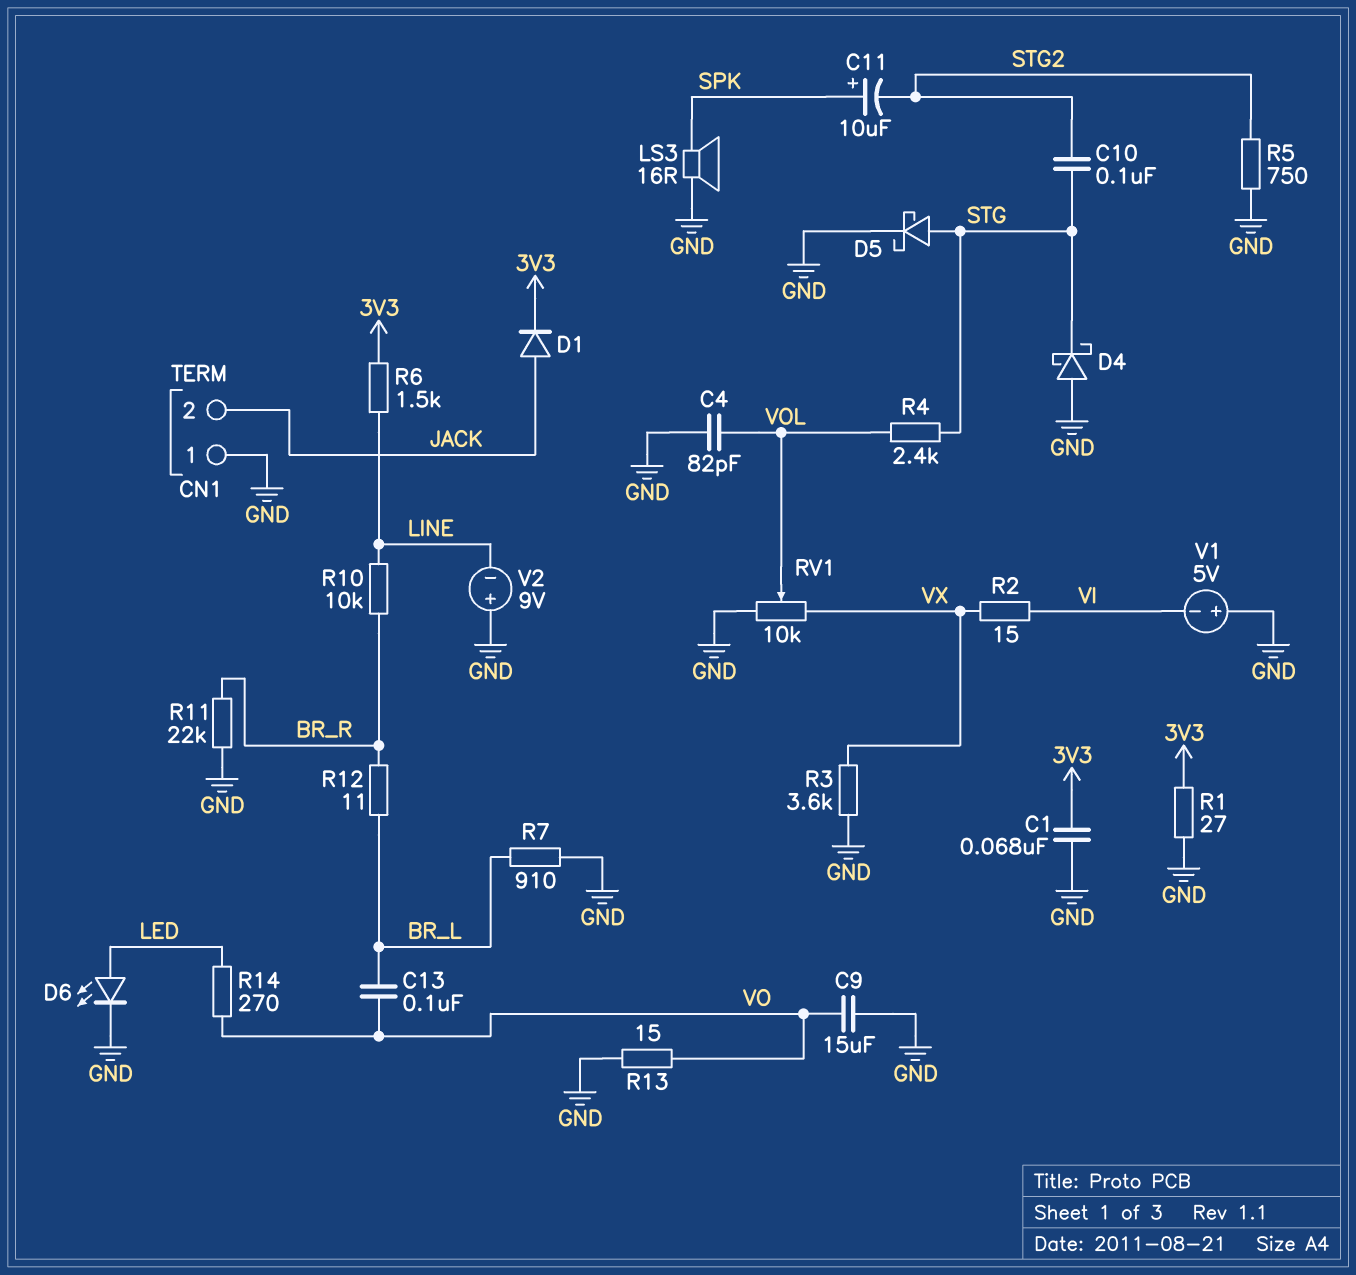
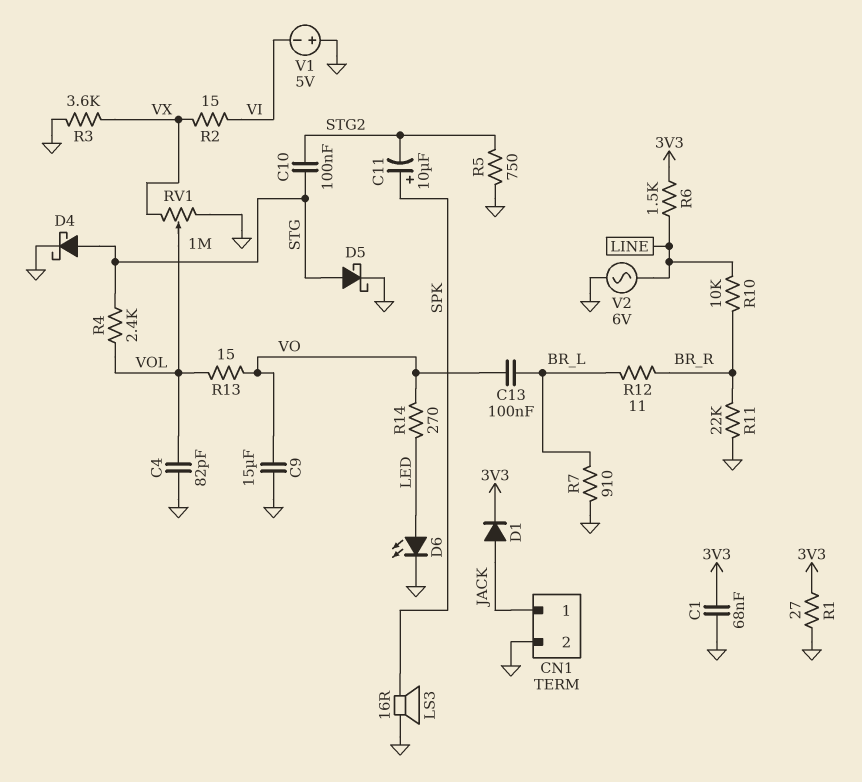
CN1 pin 1: GND -> JACK
CN1 pin 2: JACK -> GND
D4: schottky (A GND, K STG) -> schottky (A STG, K GND)
R13: 15 (GND, VO) -> 15 (VO, VOL)
RV1: 10k (GND, VX, wiper VOL) -> 1M (GND, VX, wiper VOL)
V2: 9V (plus GND, minus LINE) -> AC 6V (GND, LINE)

